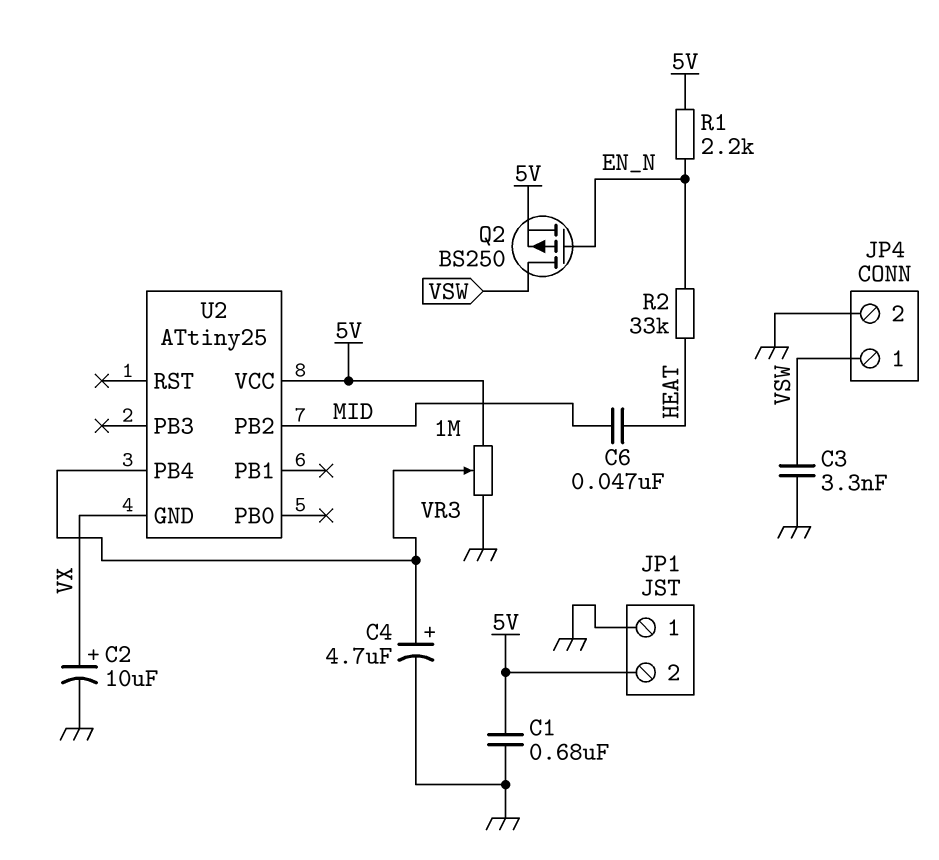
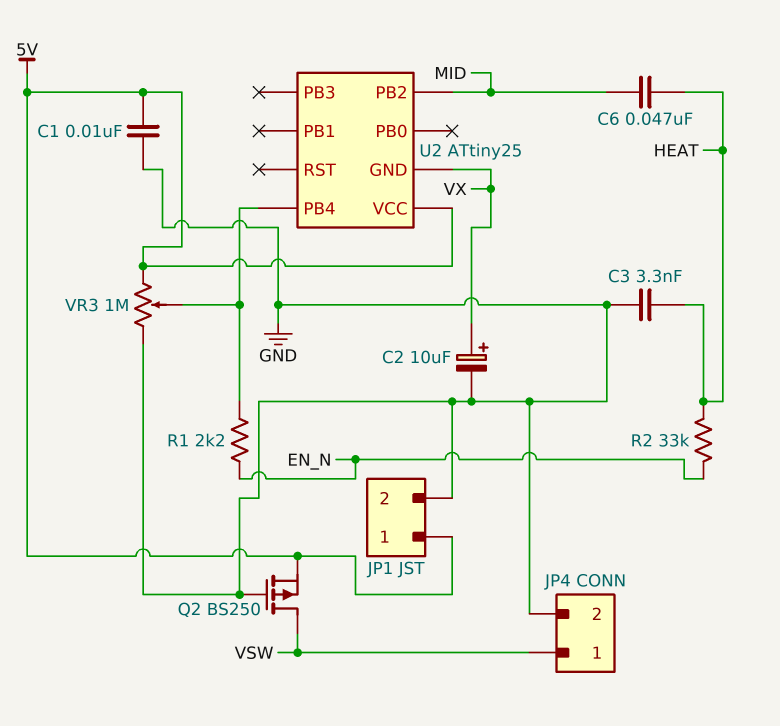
C1: 680nF (5V, GND) -> 10nF (5V, GND)
C3: 3.3nF (GND, VSW) -> 3.3nF (GND, HEAT)
C4: 4.7uF (plus U2/PB4, minus GND) -> none
JP1 pin 1: GND -> 5V
JP1 pin 2: 5V -> GND
Q2: PMOS BS250 (G EN_N, D VSW, S 5V) -> PMOS BS250 (G GND, D VSW, S 5V)
R1: 2.2k (5V, EN_N) -> 2.2k (EN_N, U2/PB4)

